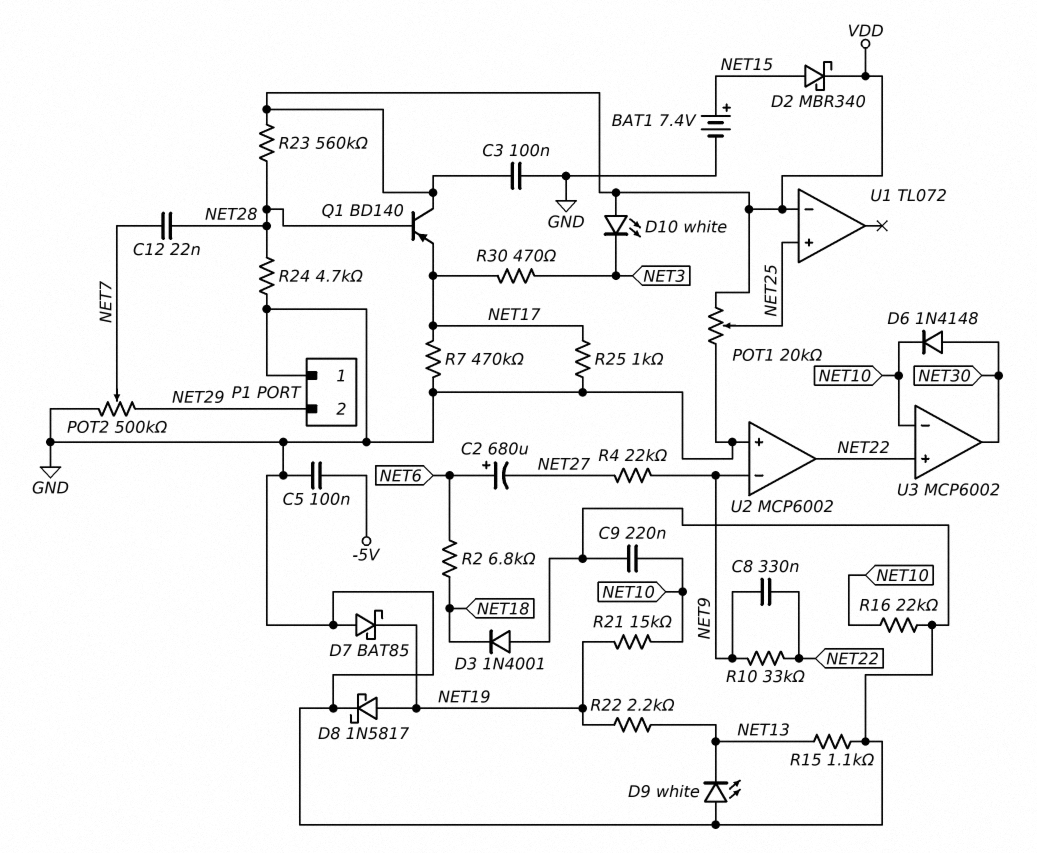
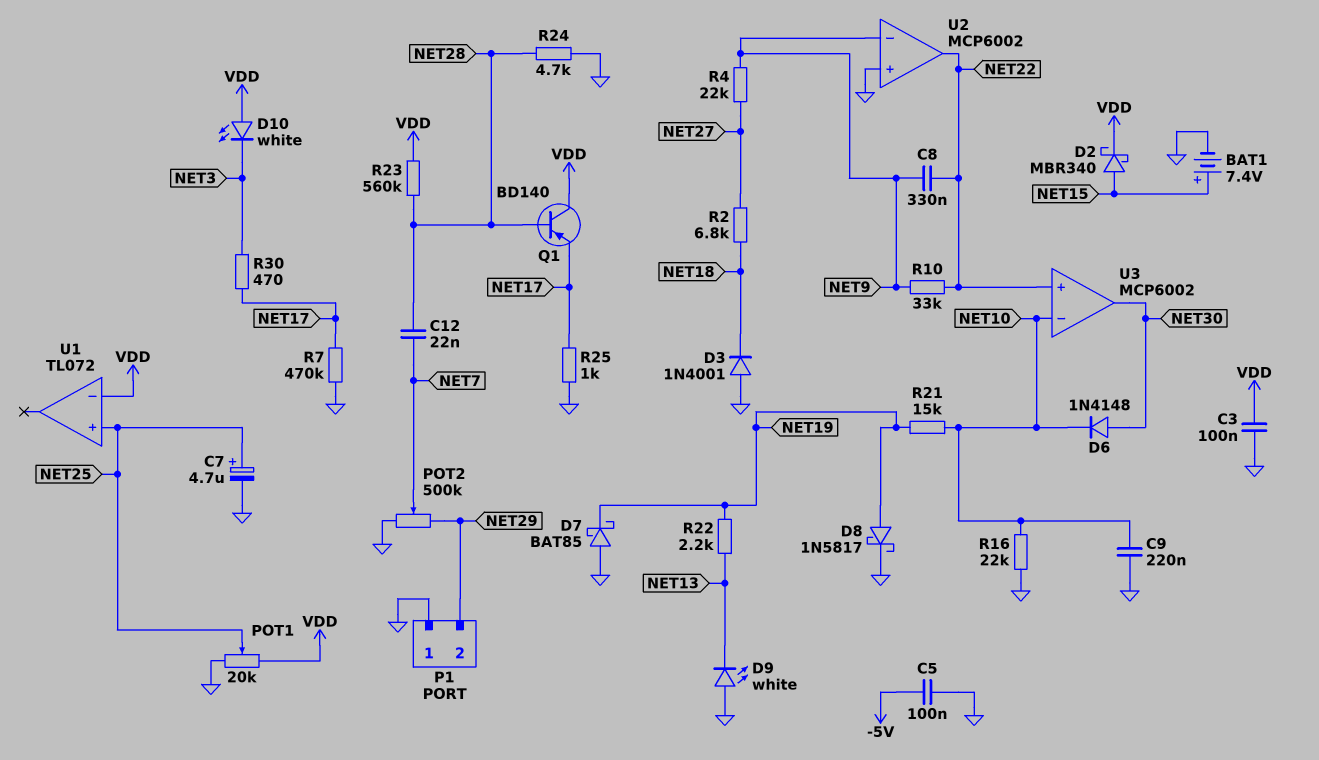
C2: 680uF (plus NET6, minus NET27) -> none
C7: none -> 4.7uF (plus NET25, minus GND)
R2: 6.8k (NET6, NET18) -> 6.8k (NET18, NET27)
R15: 1.1k (GND, NET13) -> none

